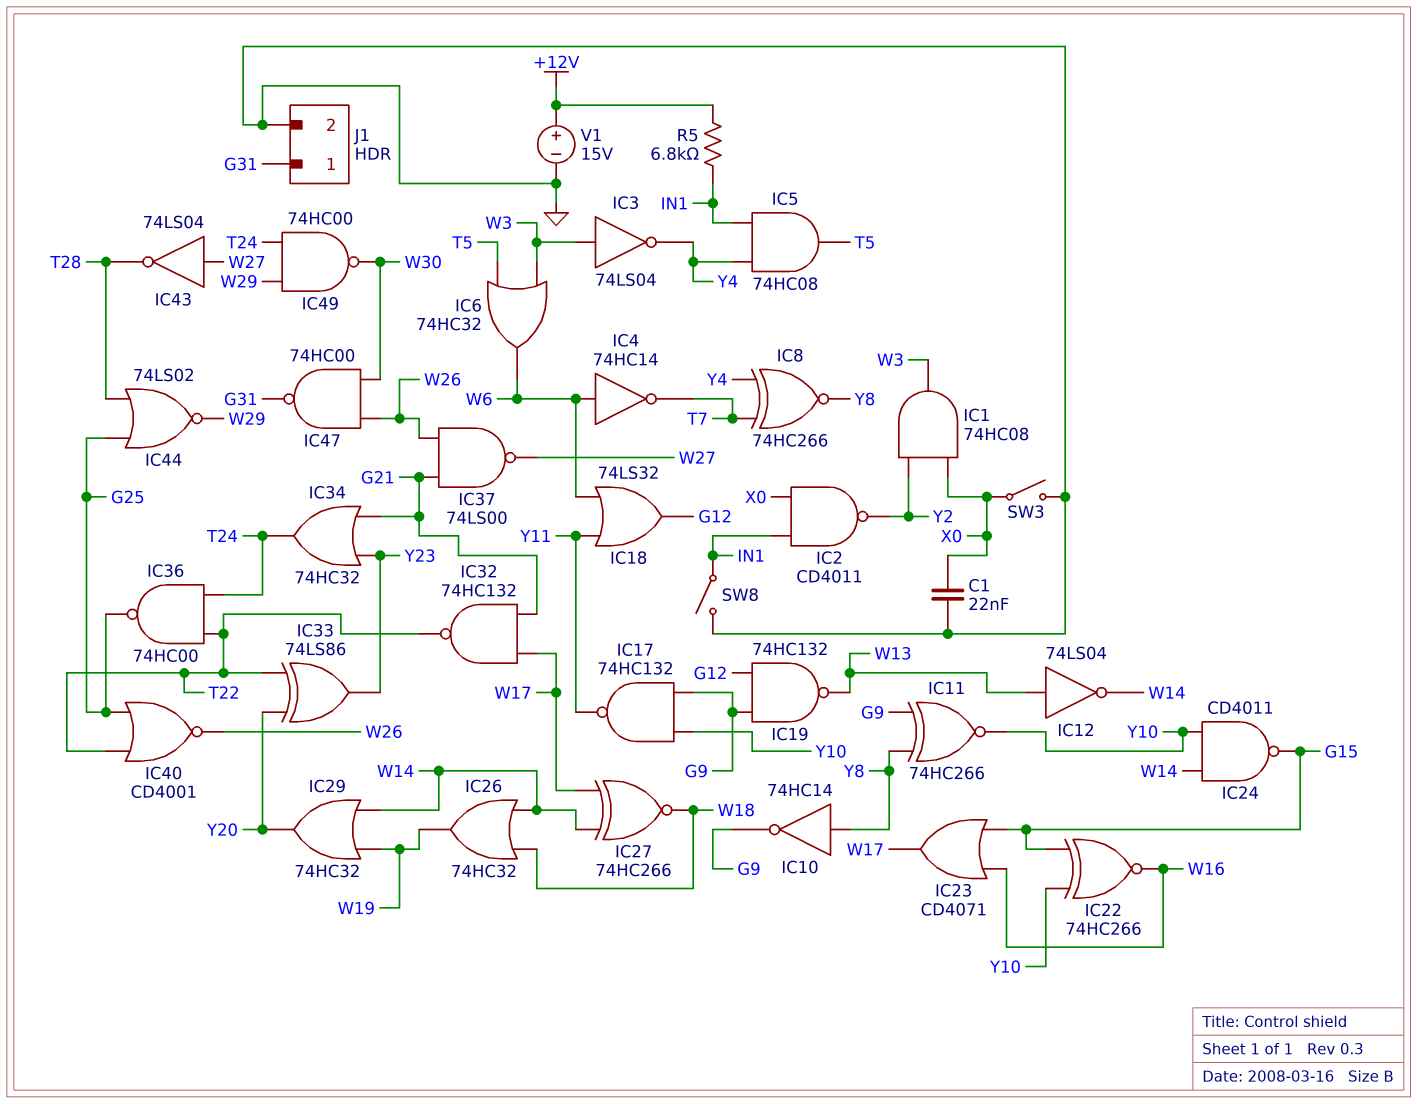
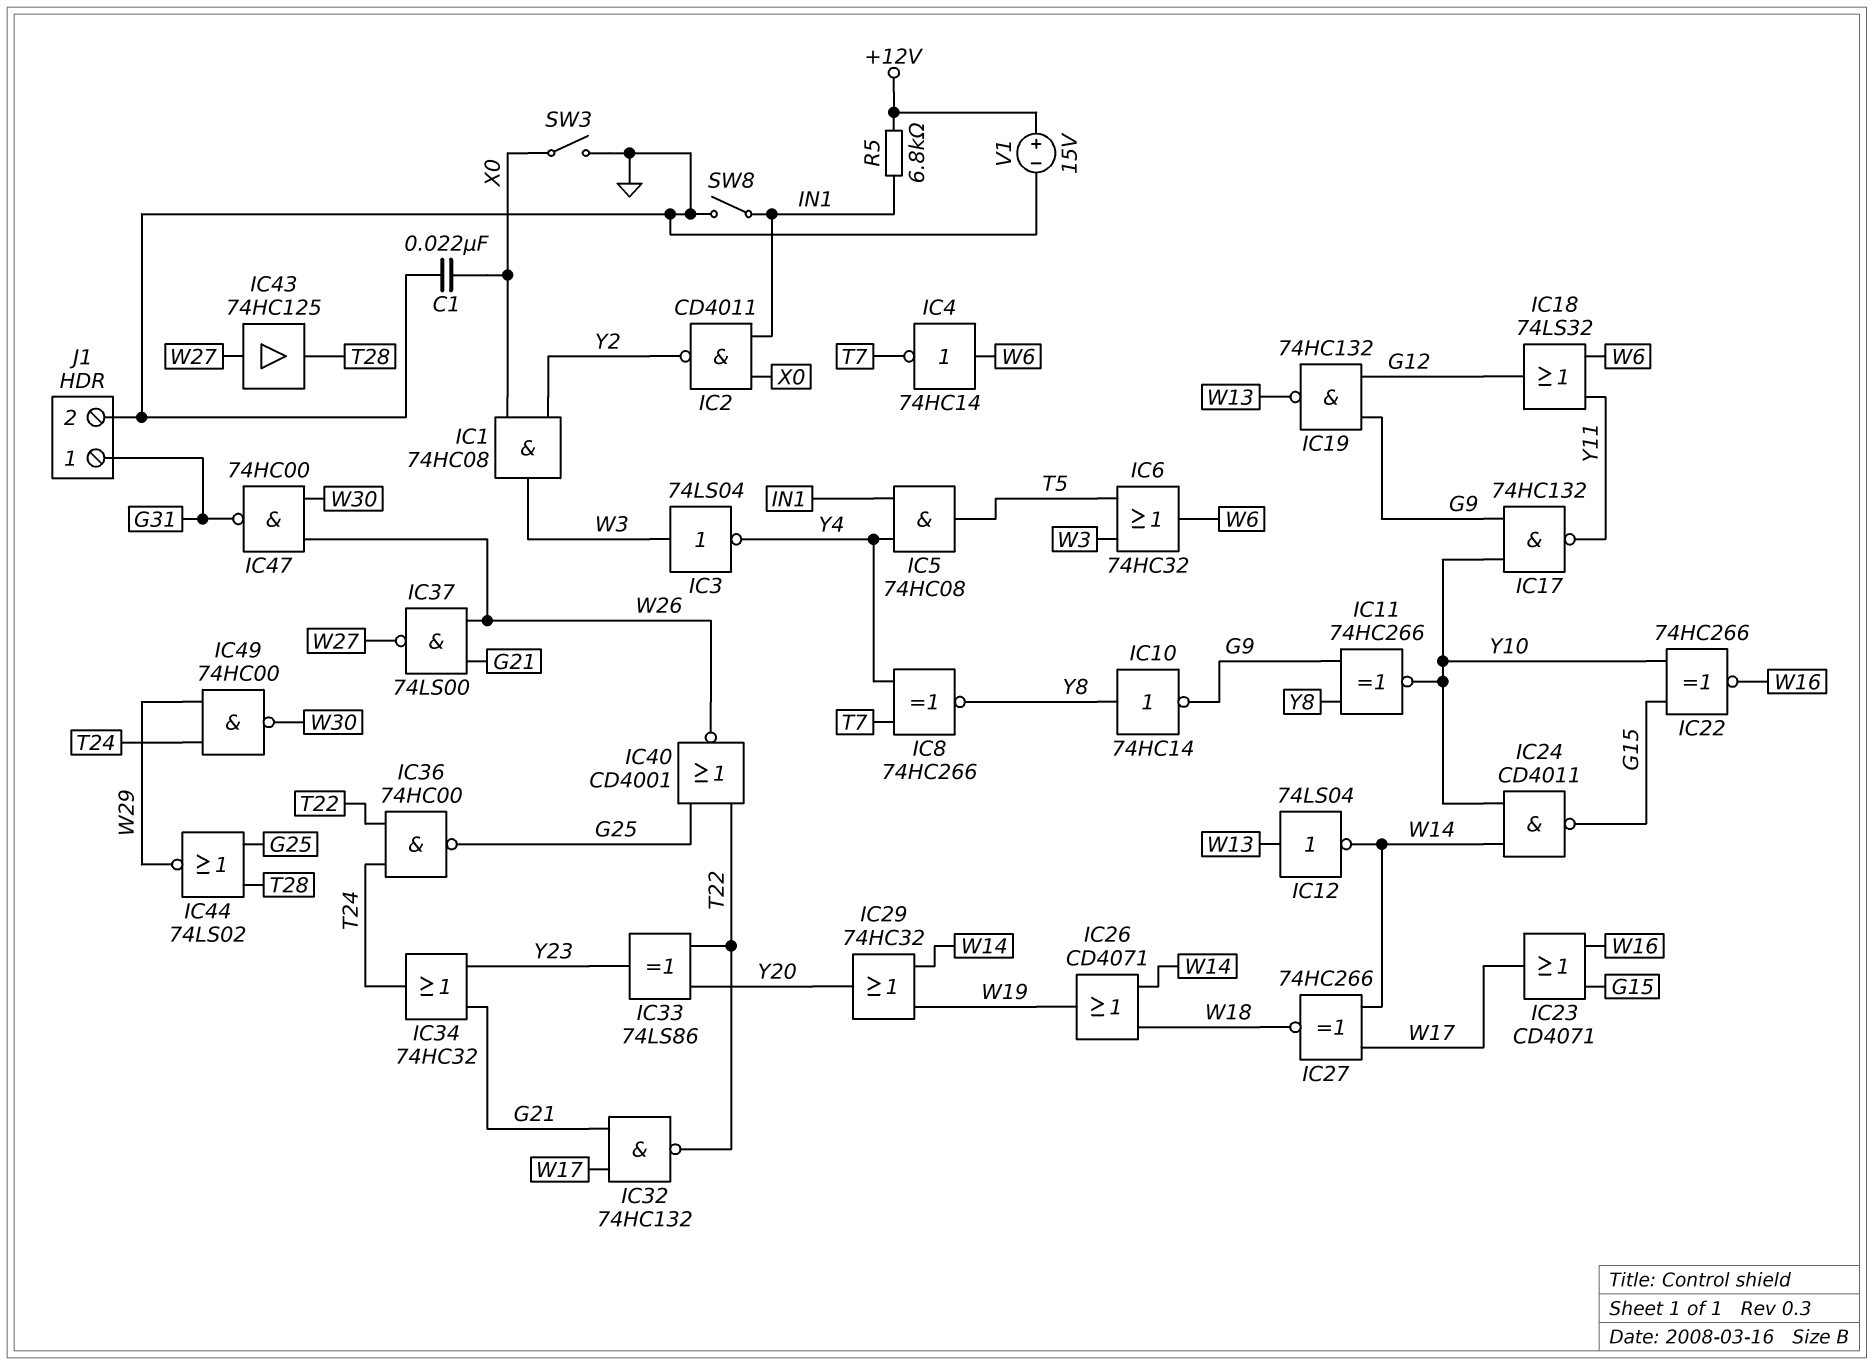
IC26: OR 74HC32 (in W14, in W18, out W19) -> OR CD4071 (in W14, in W18, out W19)
IC43: NOT 74LS04 (in W27, out T28) -> buffer 74HC125 (in W27, out T28)

